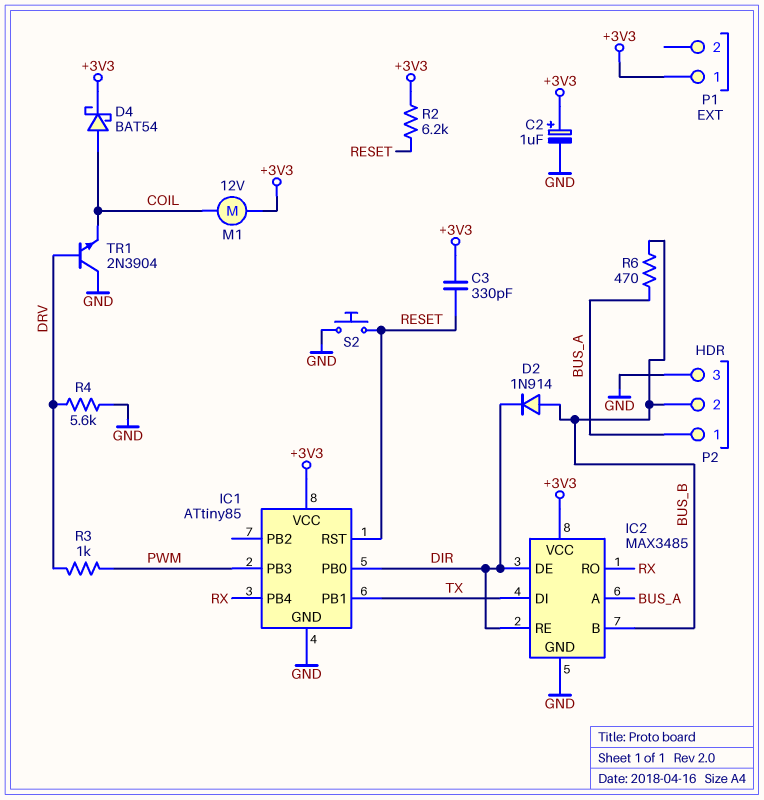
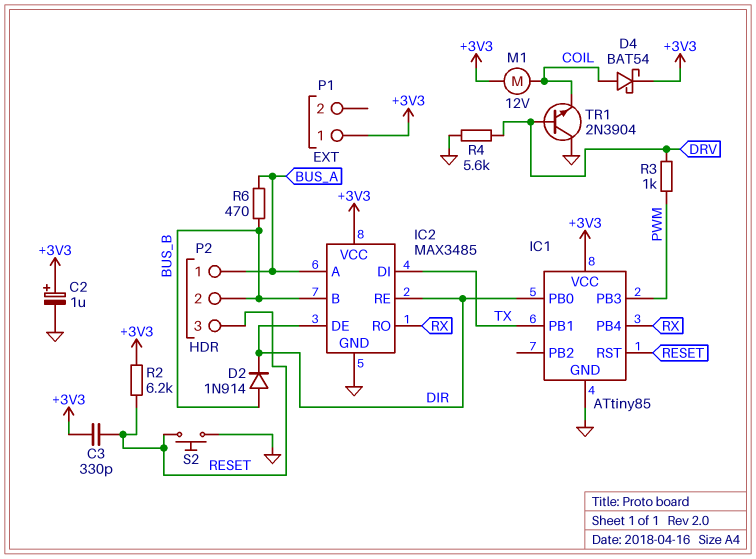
P2 pin 3: GND -> RESET

